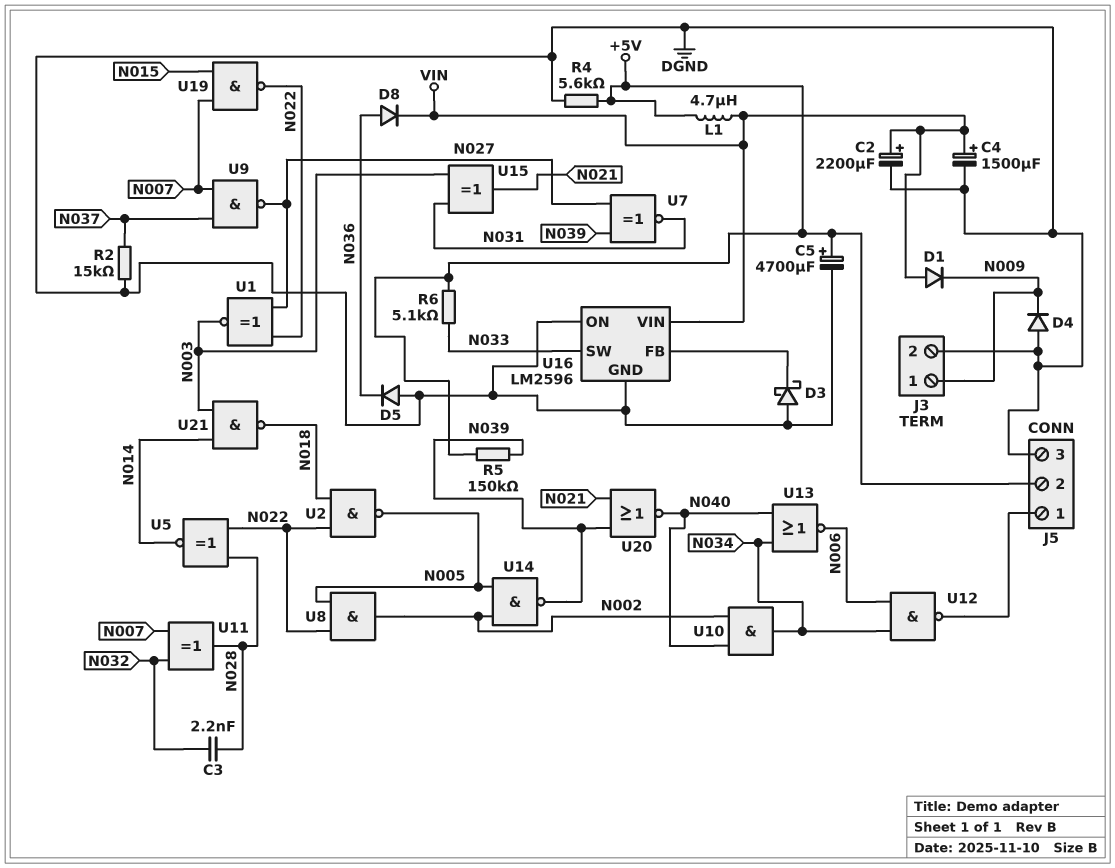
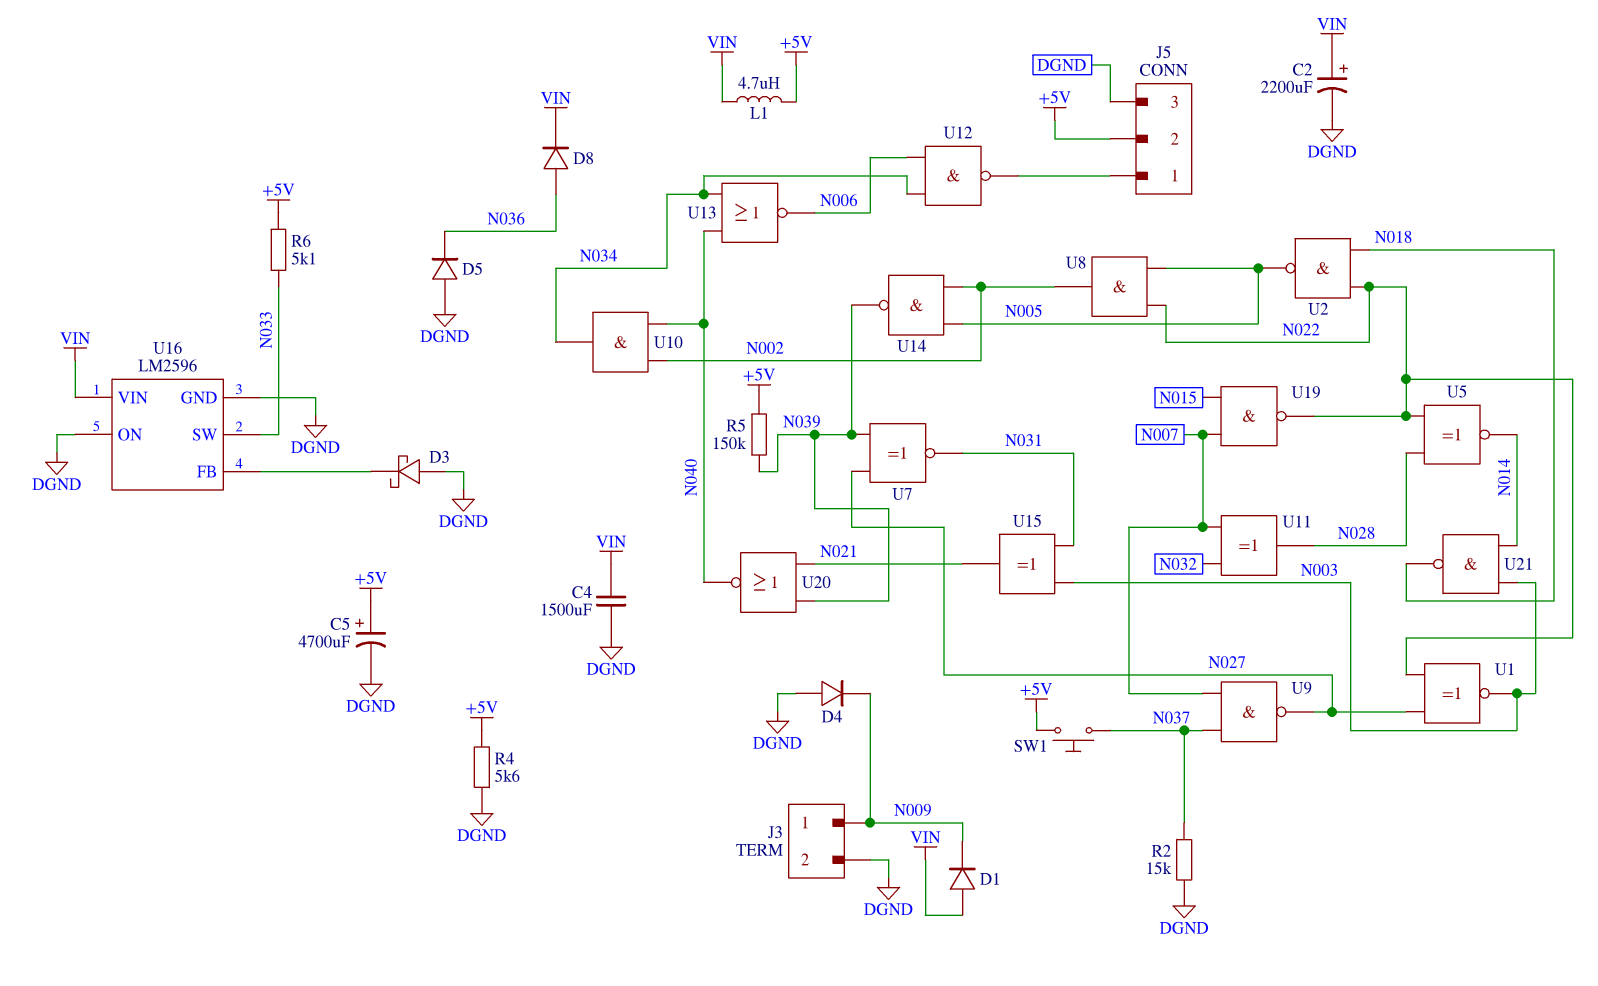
C3: 2.2nF (N028, N032) -> none
C4: 1500uF (plus VIN, minus DGND) -> 1500uF (DGND, VIN)
SW1: none -> button (+5V, N037)

